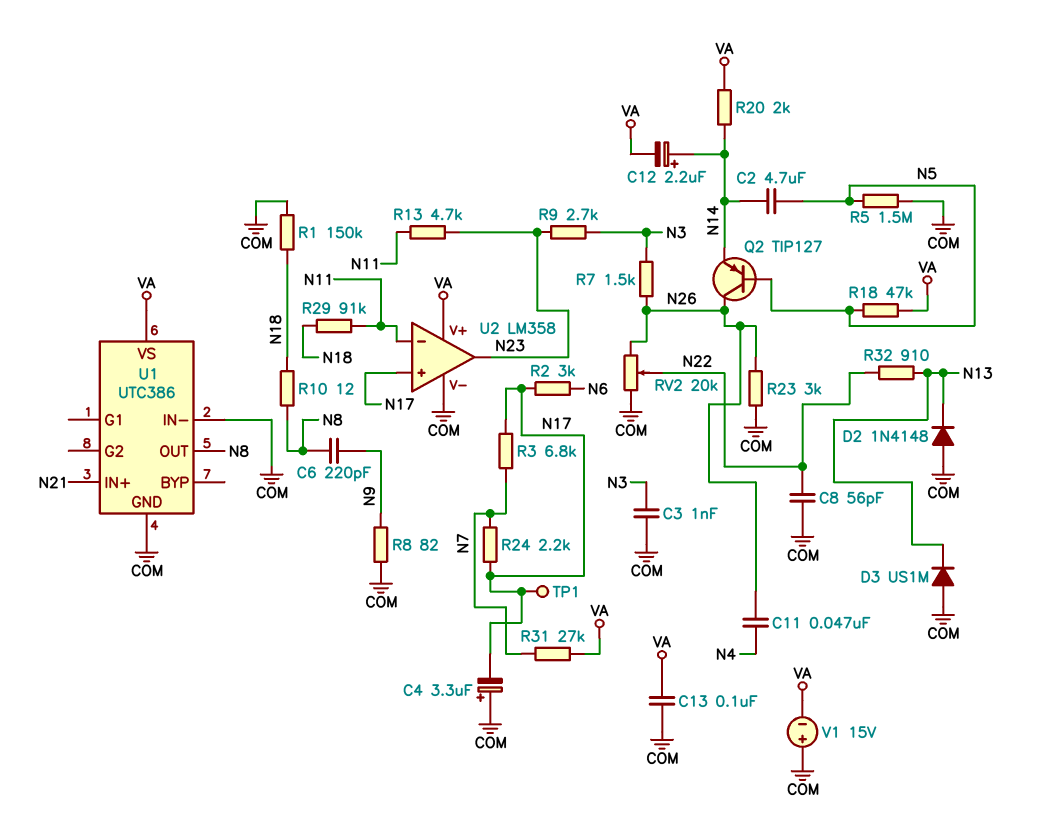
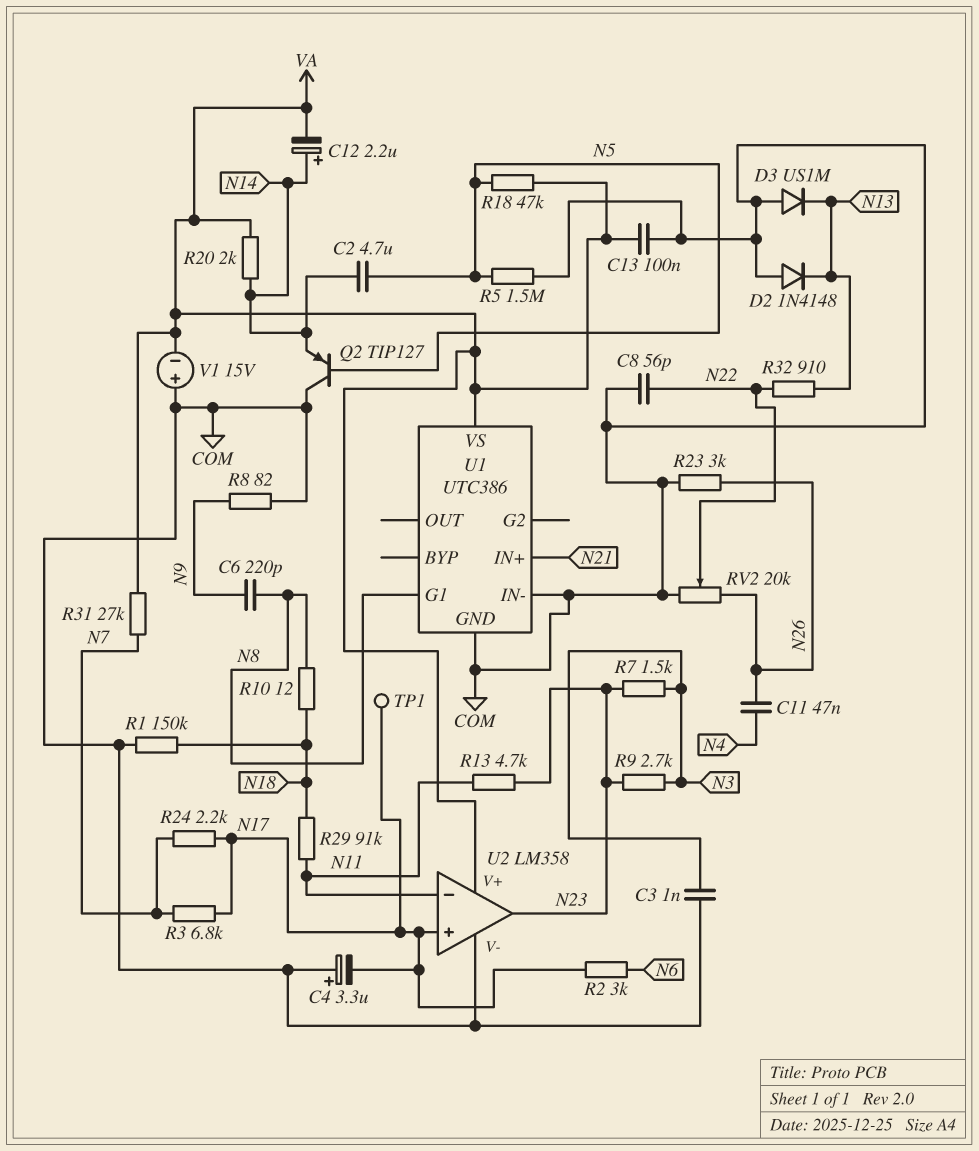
Q2: PNP TIP127 (B N5, C N26, E N14) -> PNP TIP127 (B N5, C COM, E N14)
R7: 1.5k (N3, N26) -> 1.5k (N3, N23)
U1 pin G1: none -> N8
U1 pin OUT: N8 -> none

